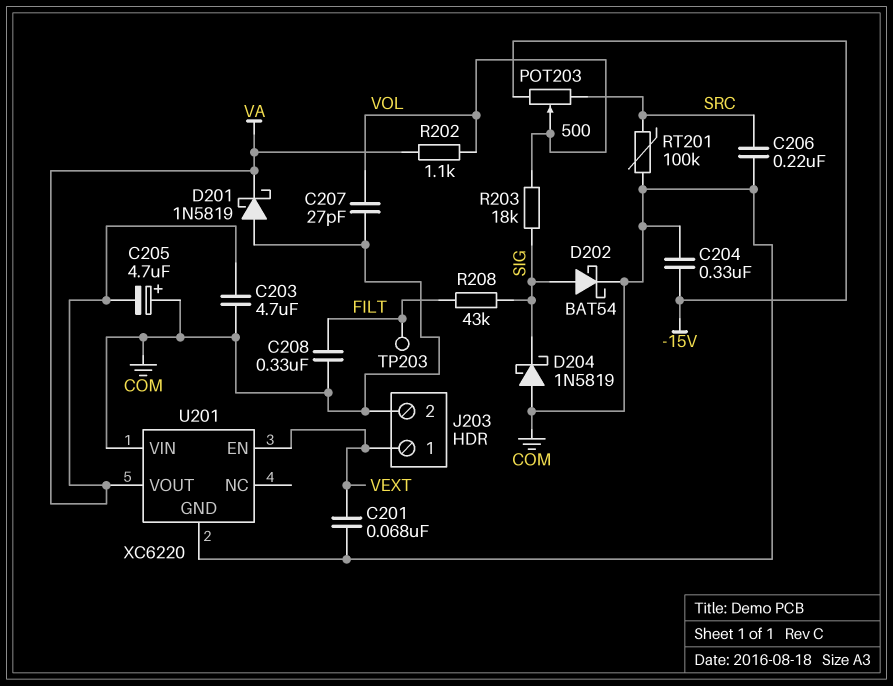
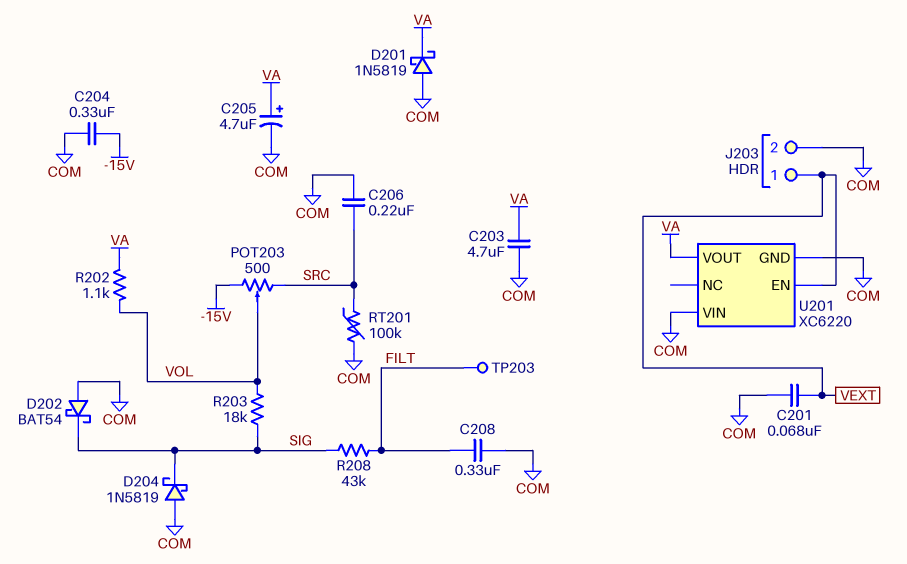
C205: 4.7uF (plus COM, minus VA) -> 4.7uF (plus VA, minus COM)
C207: 27pF (COM, VOL) -> none
D202: schottky BAT54 (A SIG, K COM) -> schottky BAT54 (A COM, K SIG)

